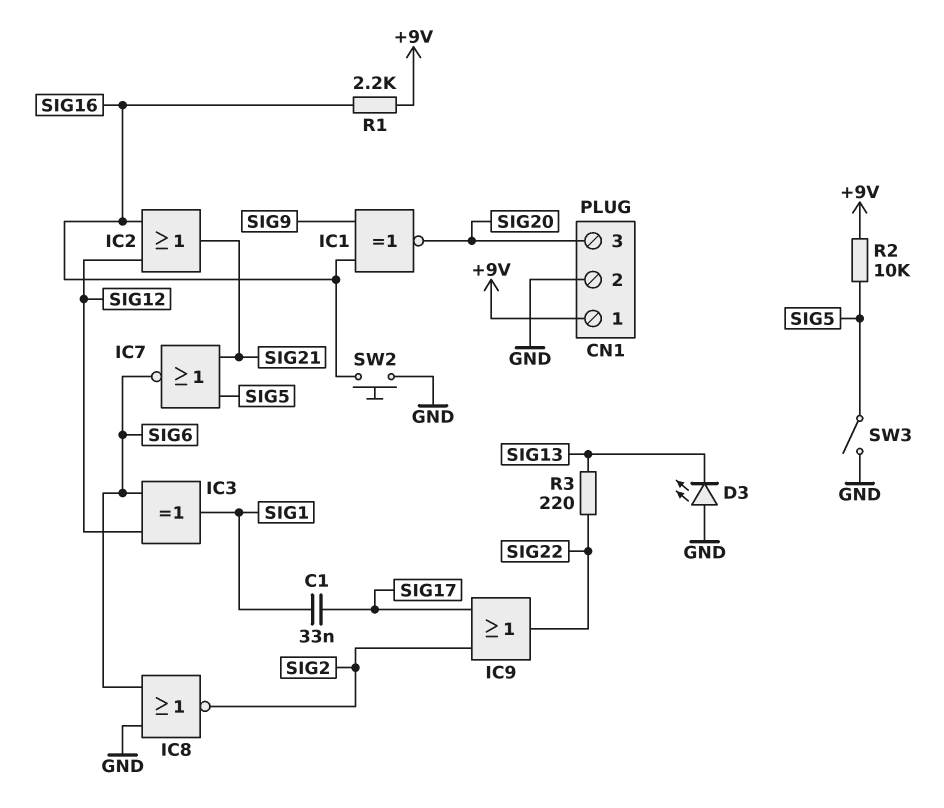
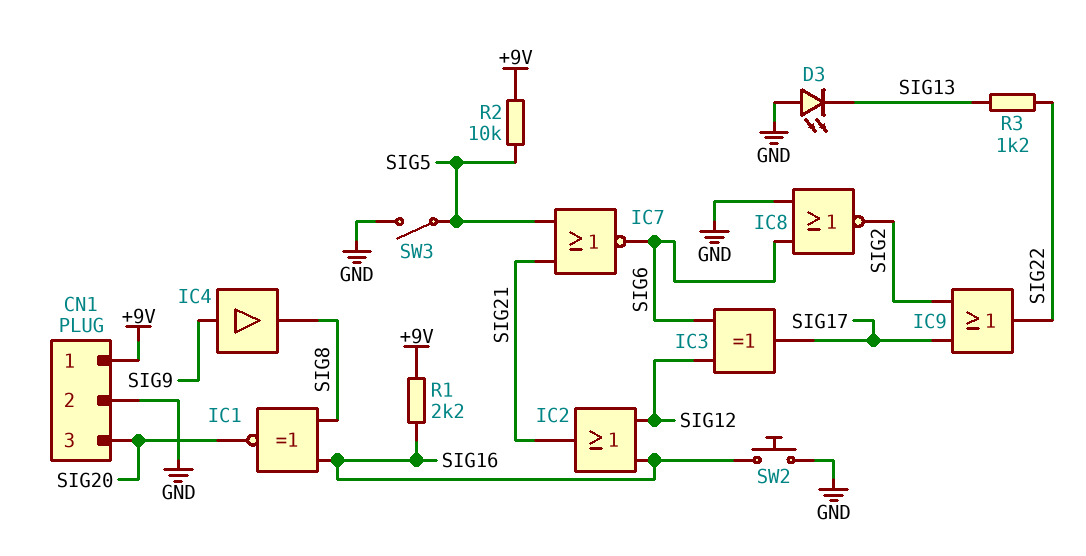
C1: 33nF (SIG1, SIG17) -> none
IC1: XNOR (in SIG9, in SIG16, out SIG20) -> XNOR (in SIG8, in SIG16, out SIG20)
IC3: XOR (in SIG6, in SIG12, out SIG1) -> XOR (in SIG6, in SIG12, out SIG17)
IC4: none -> buffer (in SIG9, out SIG8)
R3: 220 (SIG13, SIG22) -> 1.2k (SIG13, SIG22)

